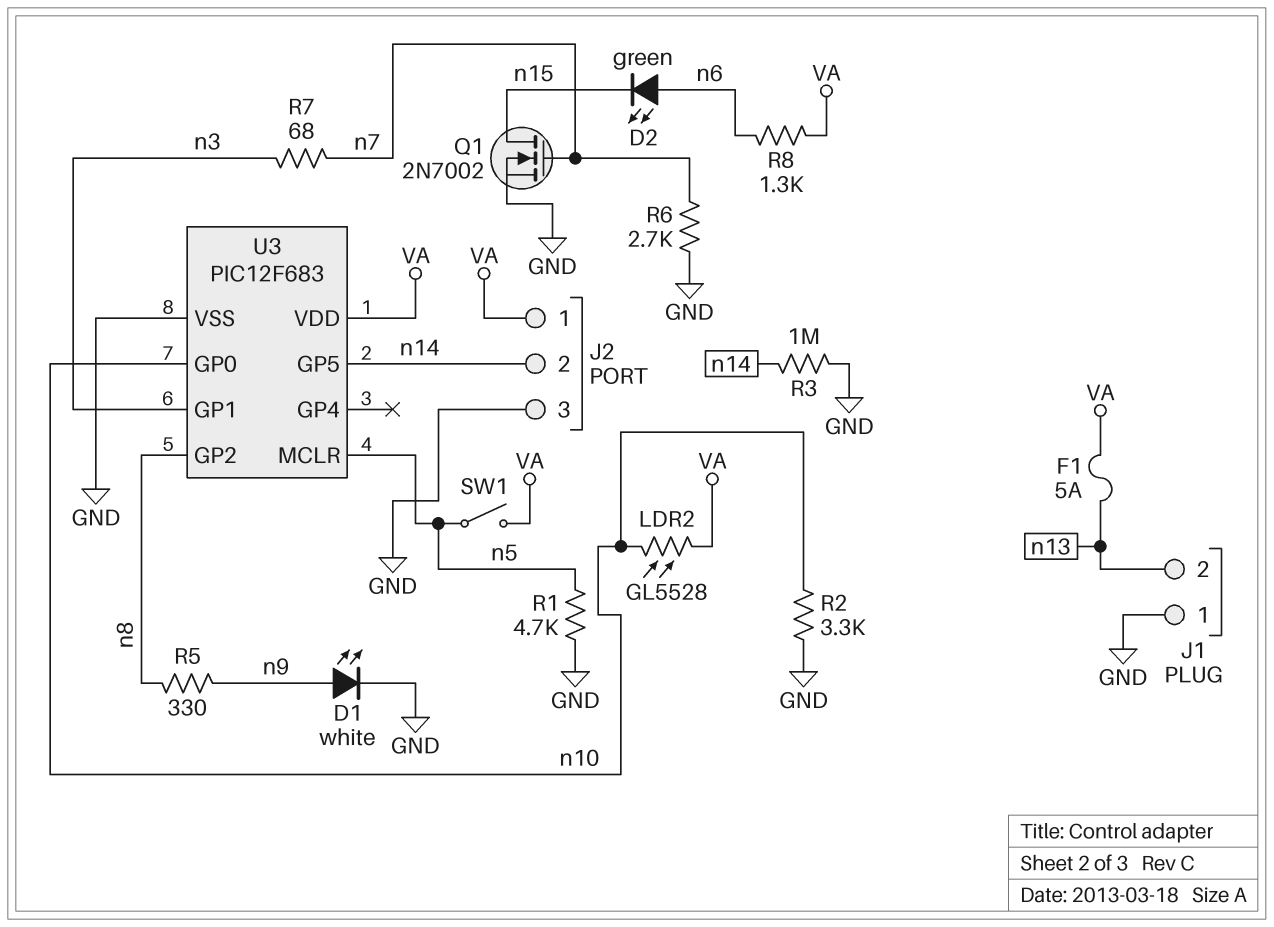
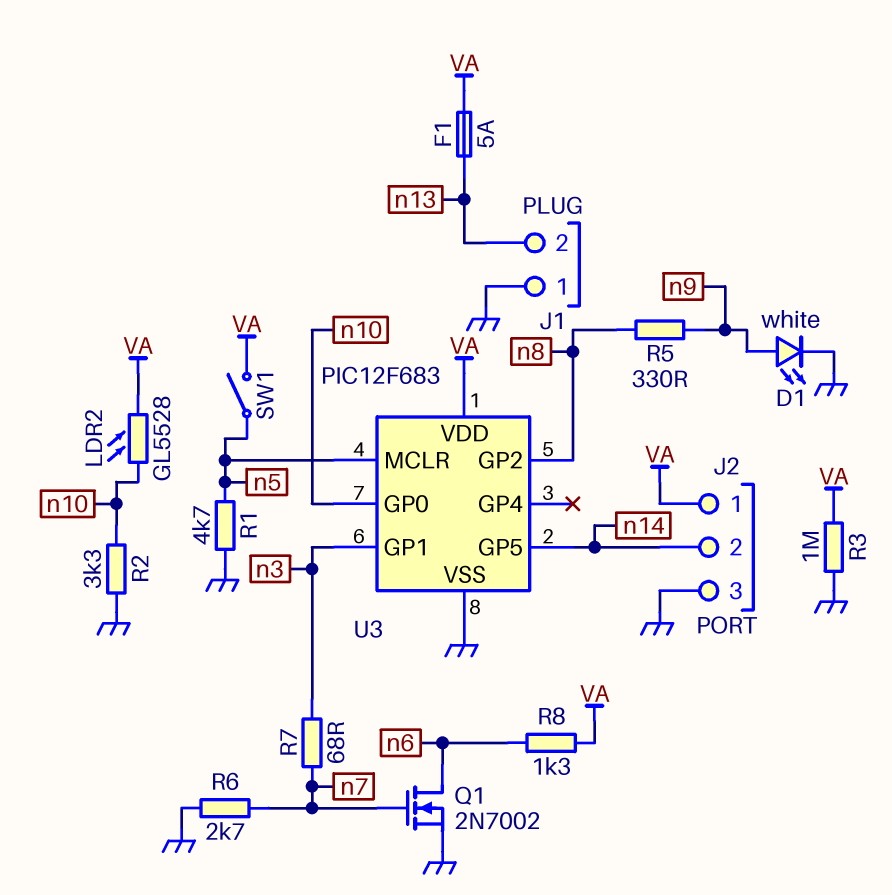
D2: LED green (A n6, K n15) -> none
Q1: NMOS 2N7002 (G n7, D n15, S GND) -> NMOS 2N7002 (G n7, D n6, S GND)
R3: 1M (GND, n14) -> 1M (GND, VA)

